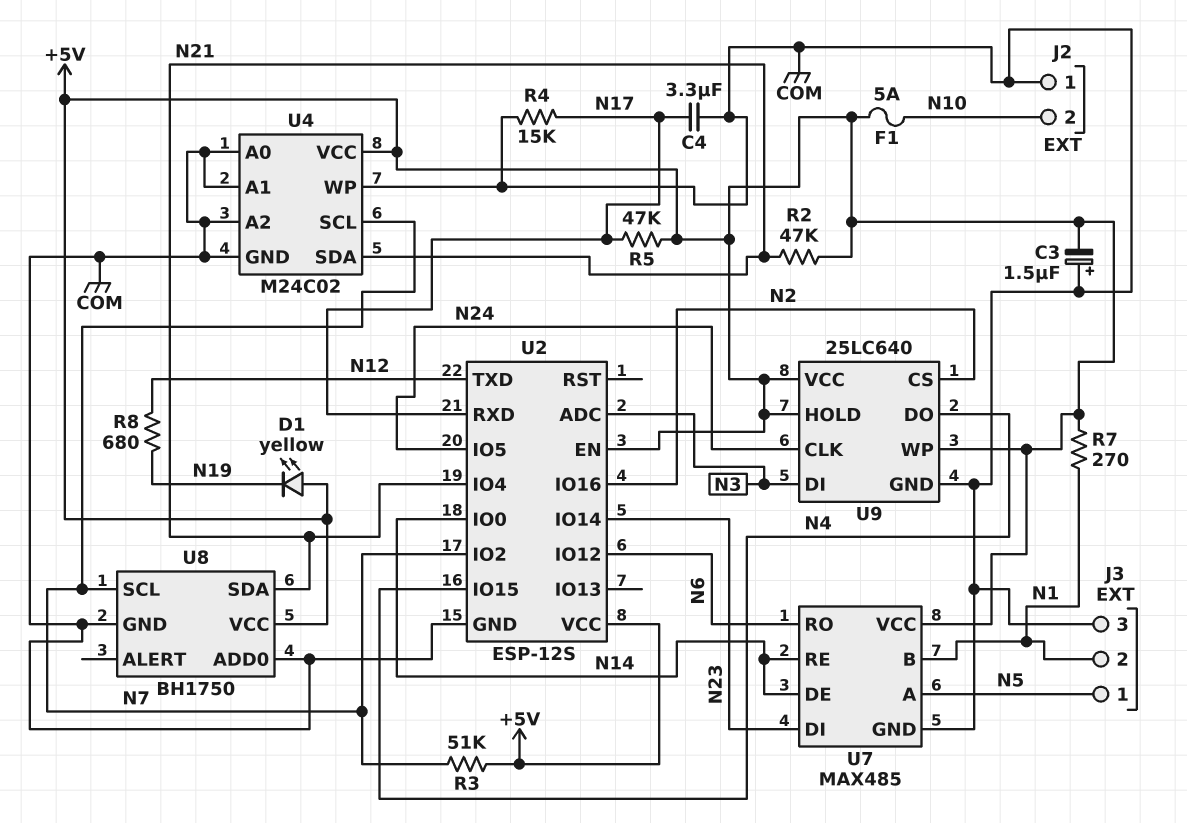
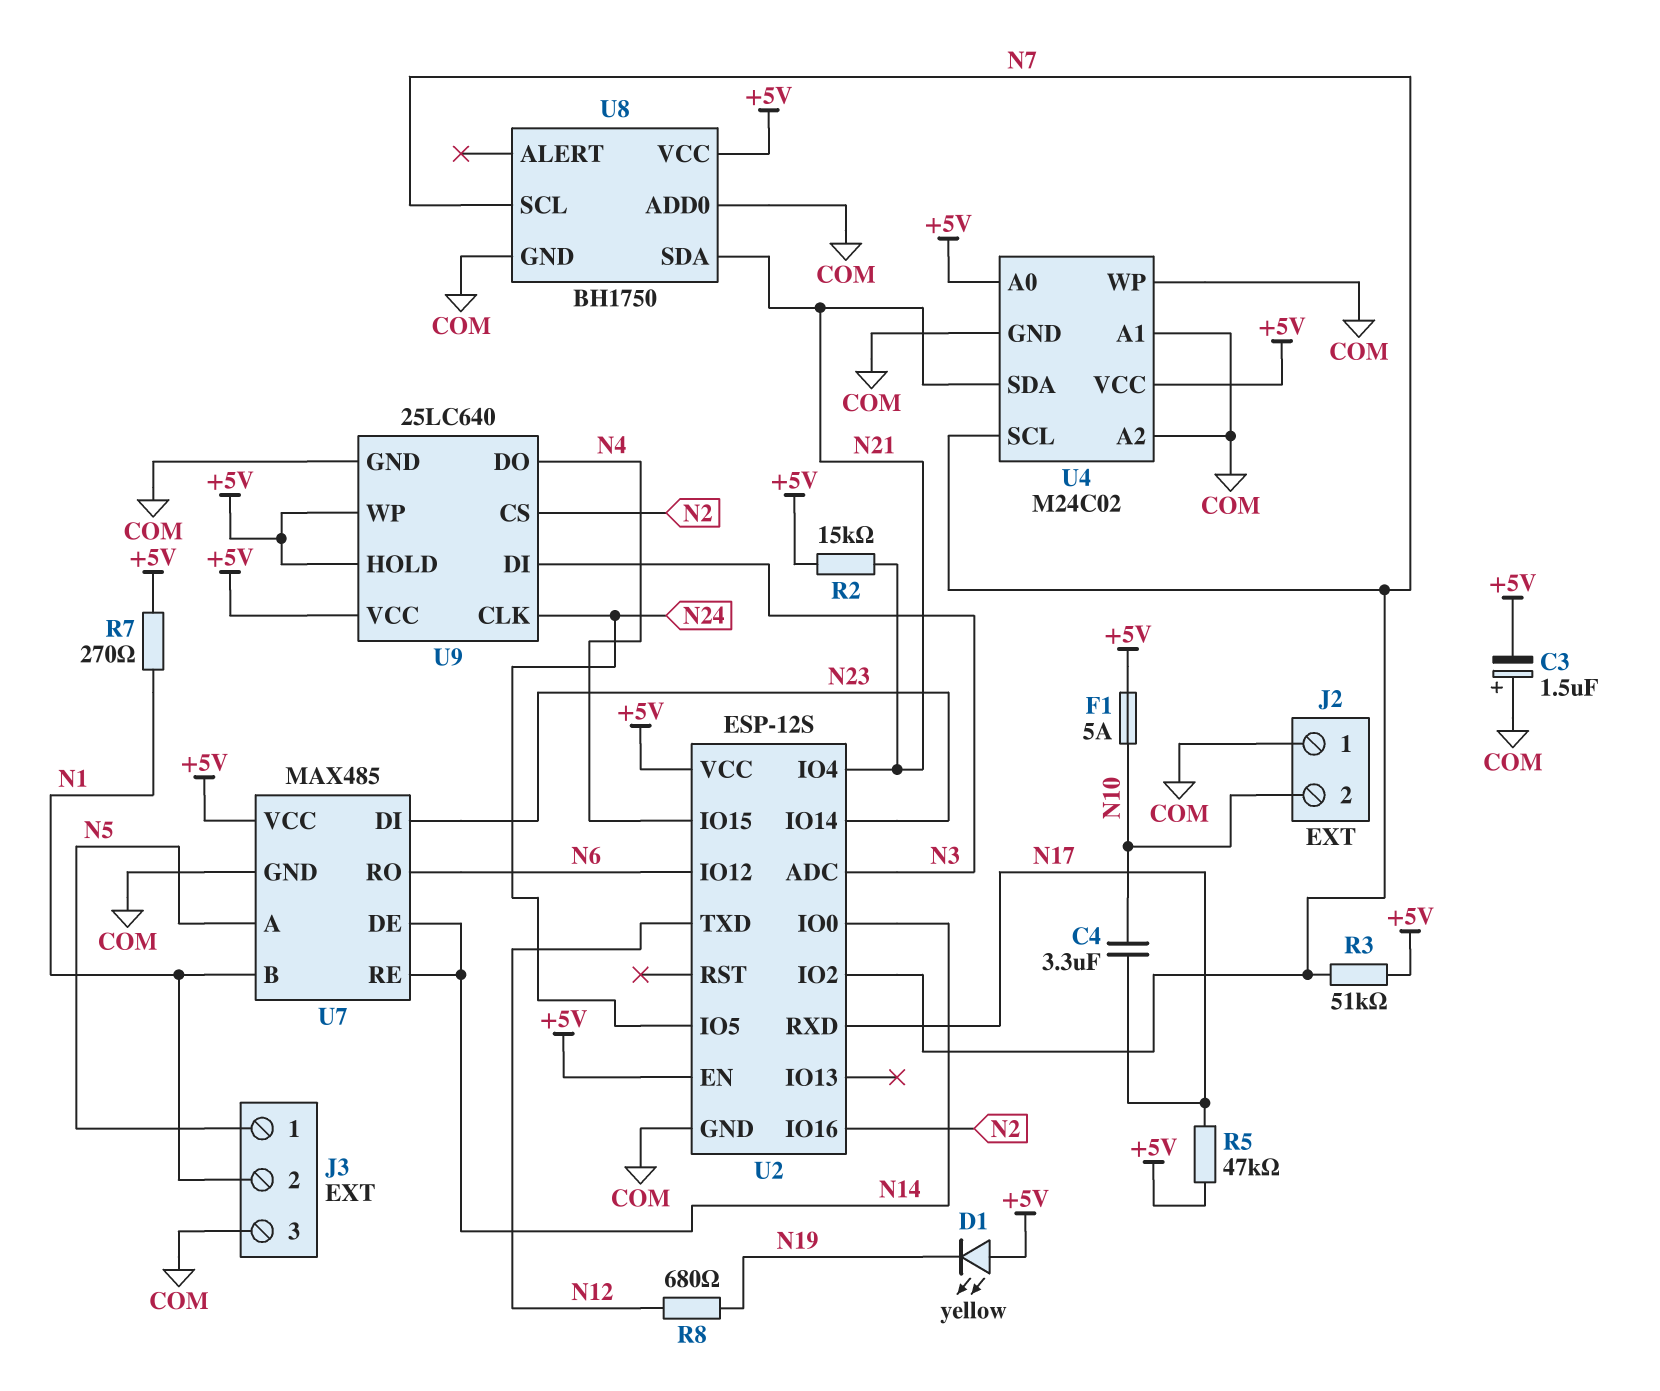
C4: 3.3uF (COM, N17) -> 3.3uF (N10, N17)
R2: 47k (+5V, N21) -> 15k (+5V, N21)
R4: 15k (COM, N17) -> none
U4 pin A0: COM -> +5V

